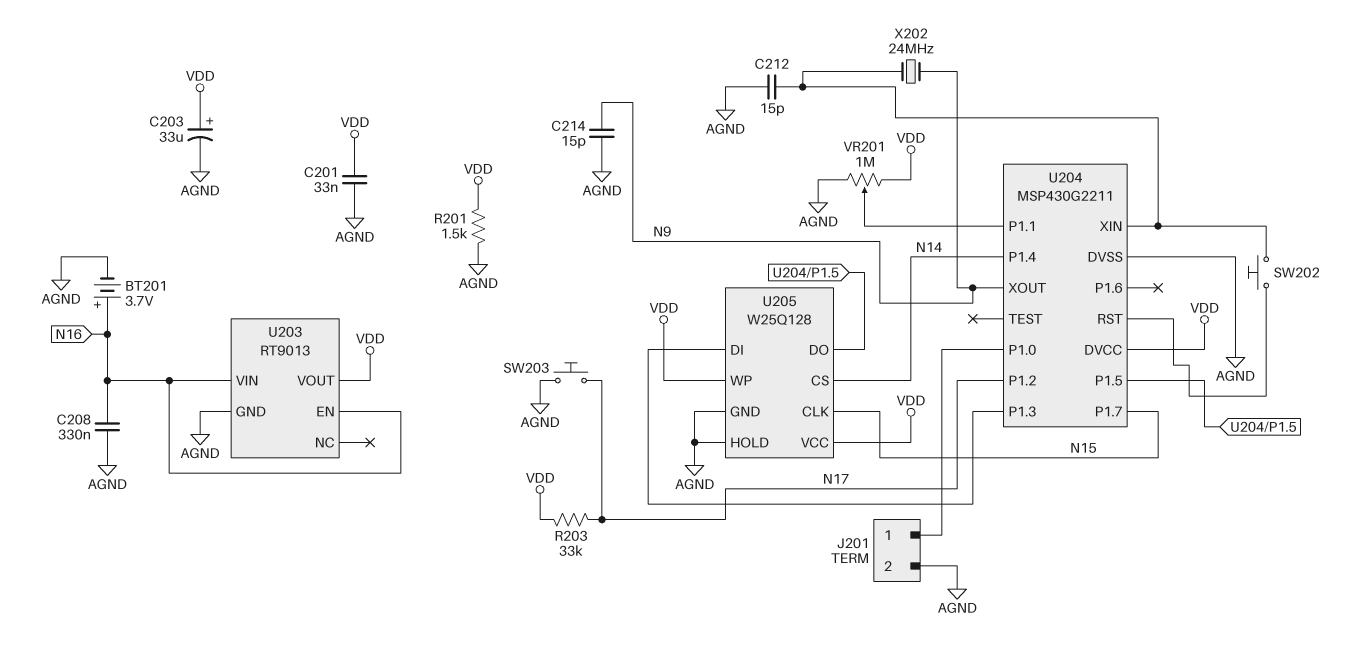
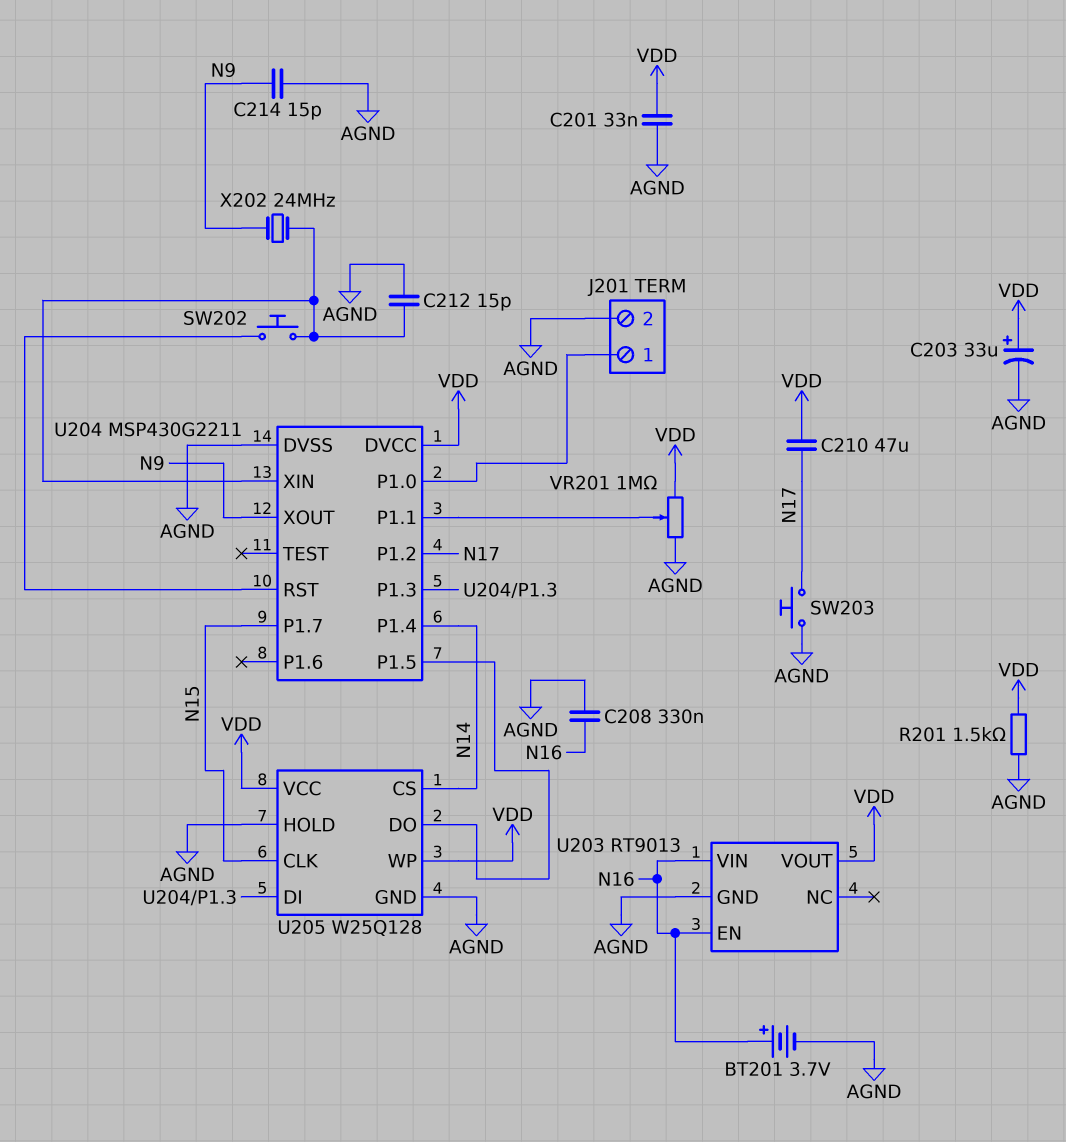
C210: none -> 47uF (N17, VDD)
R203: 33k (N17, VDD) -> none

